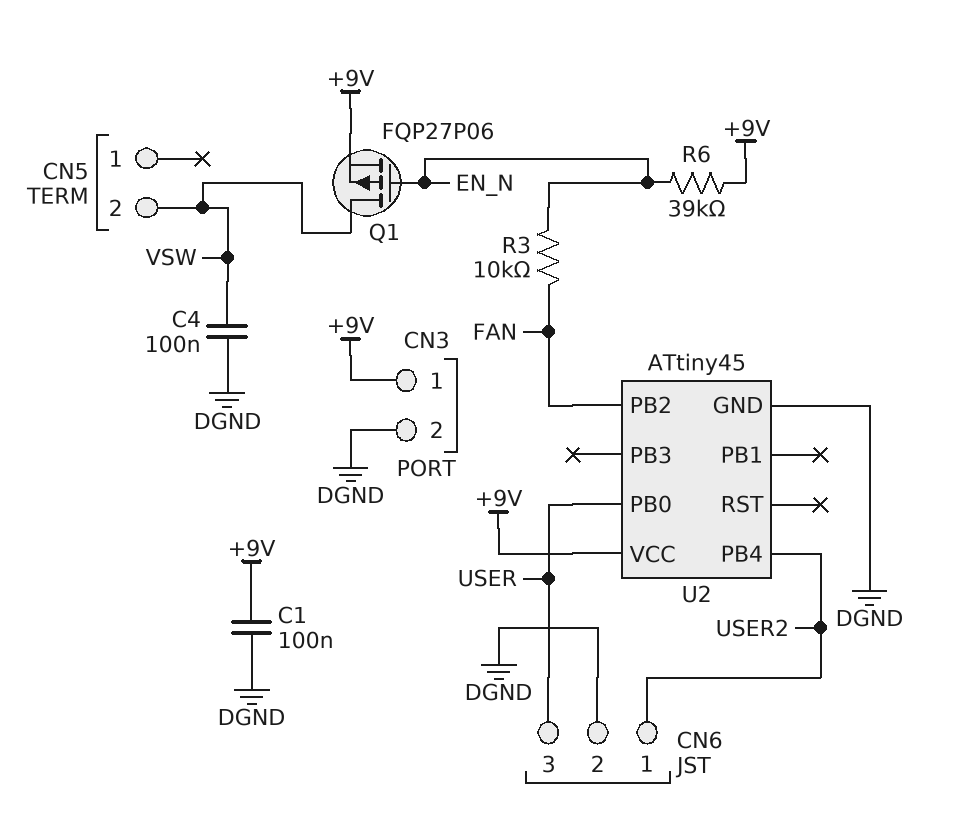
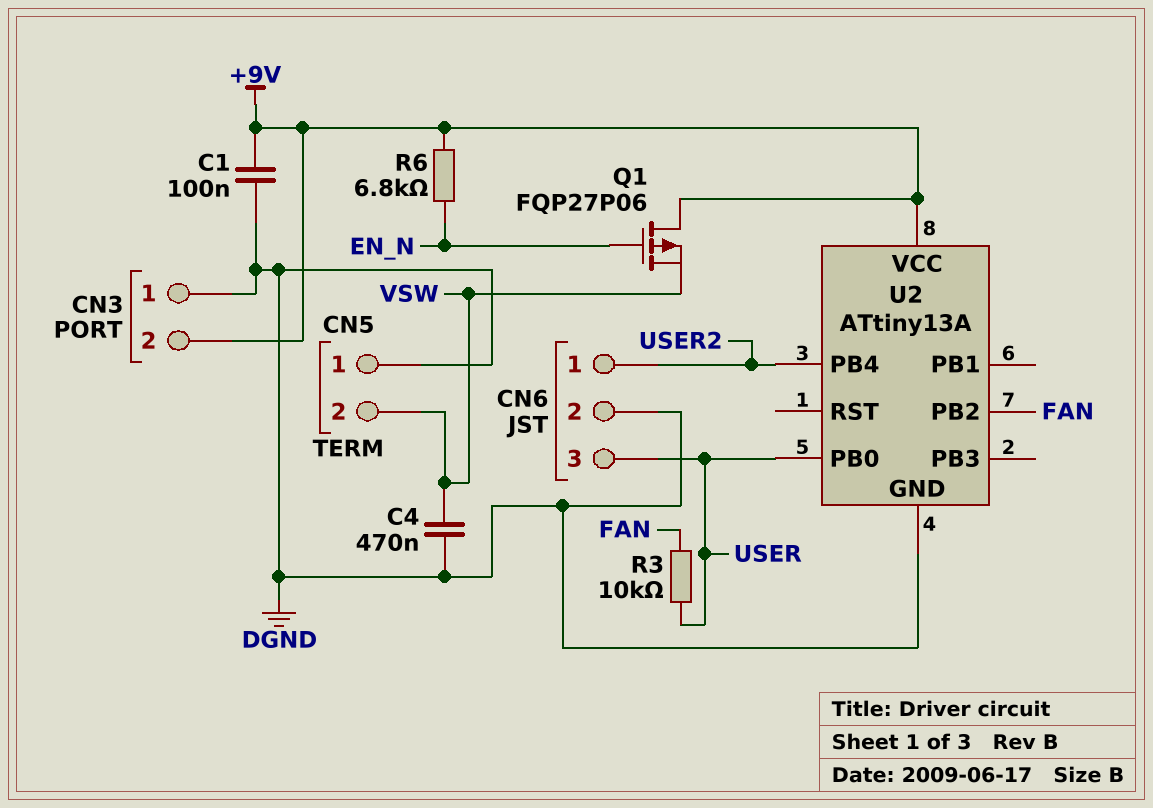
C4: 100nF (DGND, VSW) -> 470nF (DGND, VSW)
CN3 pin 1: +9V -> DGND
CN3 pin 2: DGND -> +9V
CN5 pin 1: none -> DGND
Q1: PMOS FQP27P06 (G EN_N, D VSW, S +9V) -> PMOS FQP27P06 (G EN_N, D +9V, S VSW)
R3: 10k (EN_N, FAN) -> 10k (FAN, USER)
R6: 39k (+9V, EN_N) -> 6.8k (+9V, EN_N)
U2: ATtiny45 -> ATtiny13A

